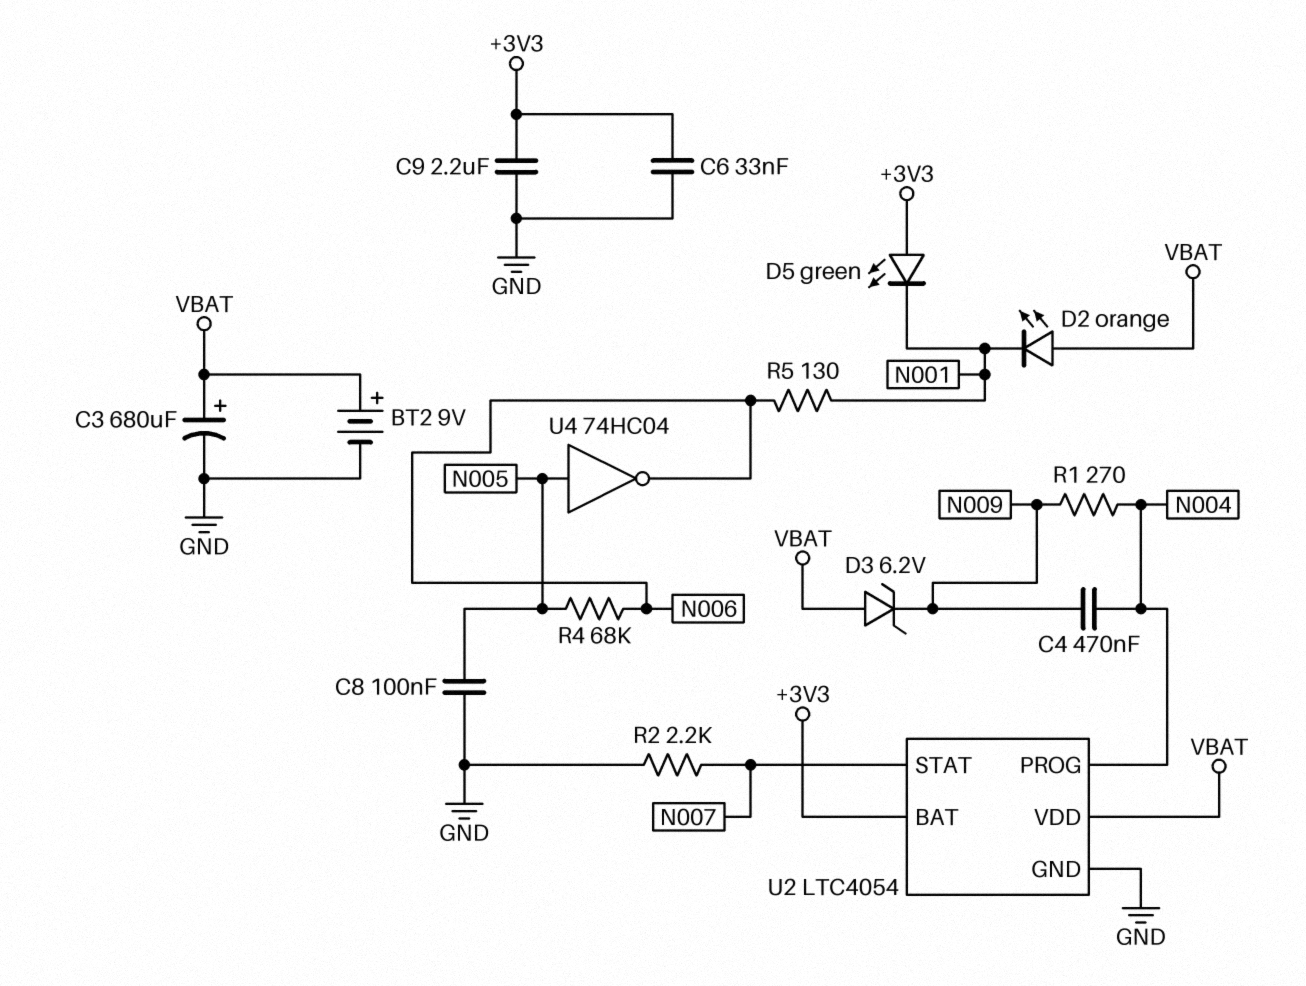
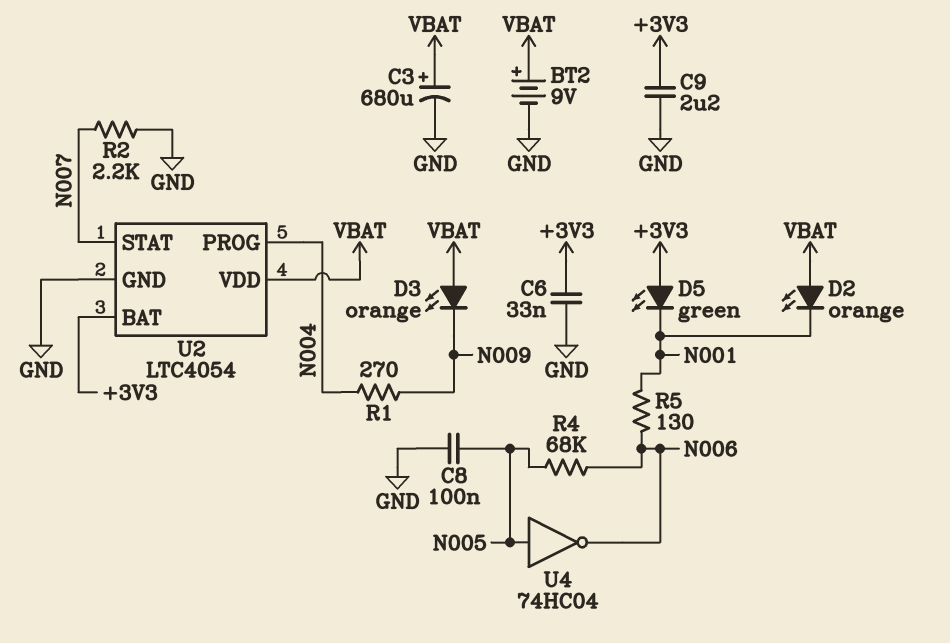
C4: 470nF (N004, N009) -> none
D3: zener 6.2V (A VBAT, K N009) -> LED orange (A VBAT, K N009)

